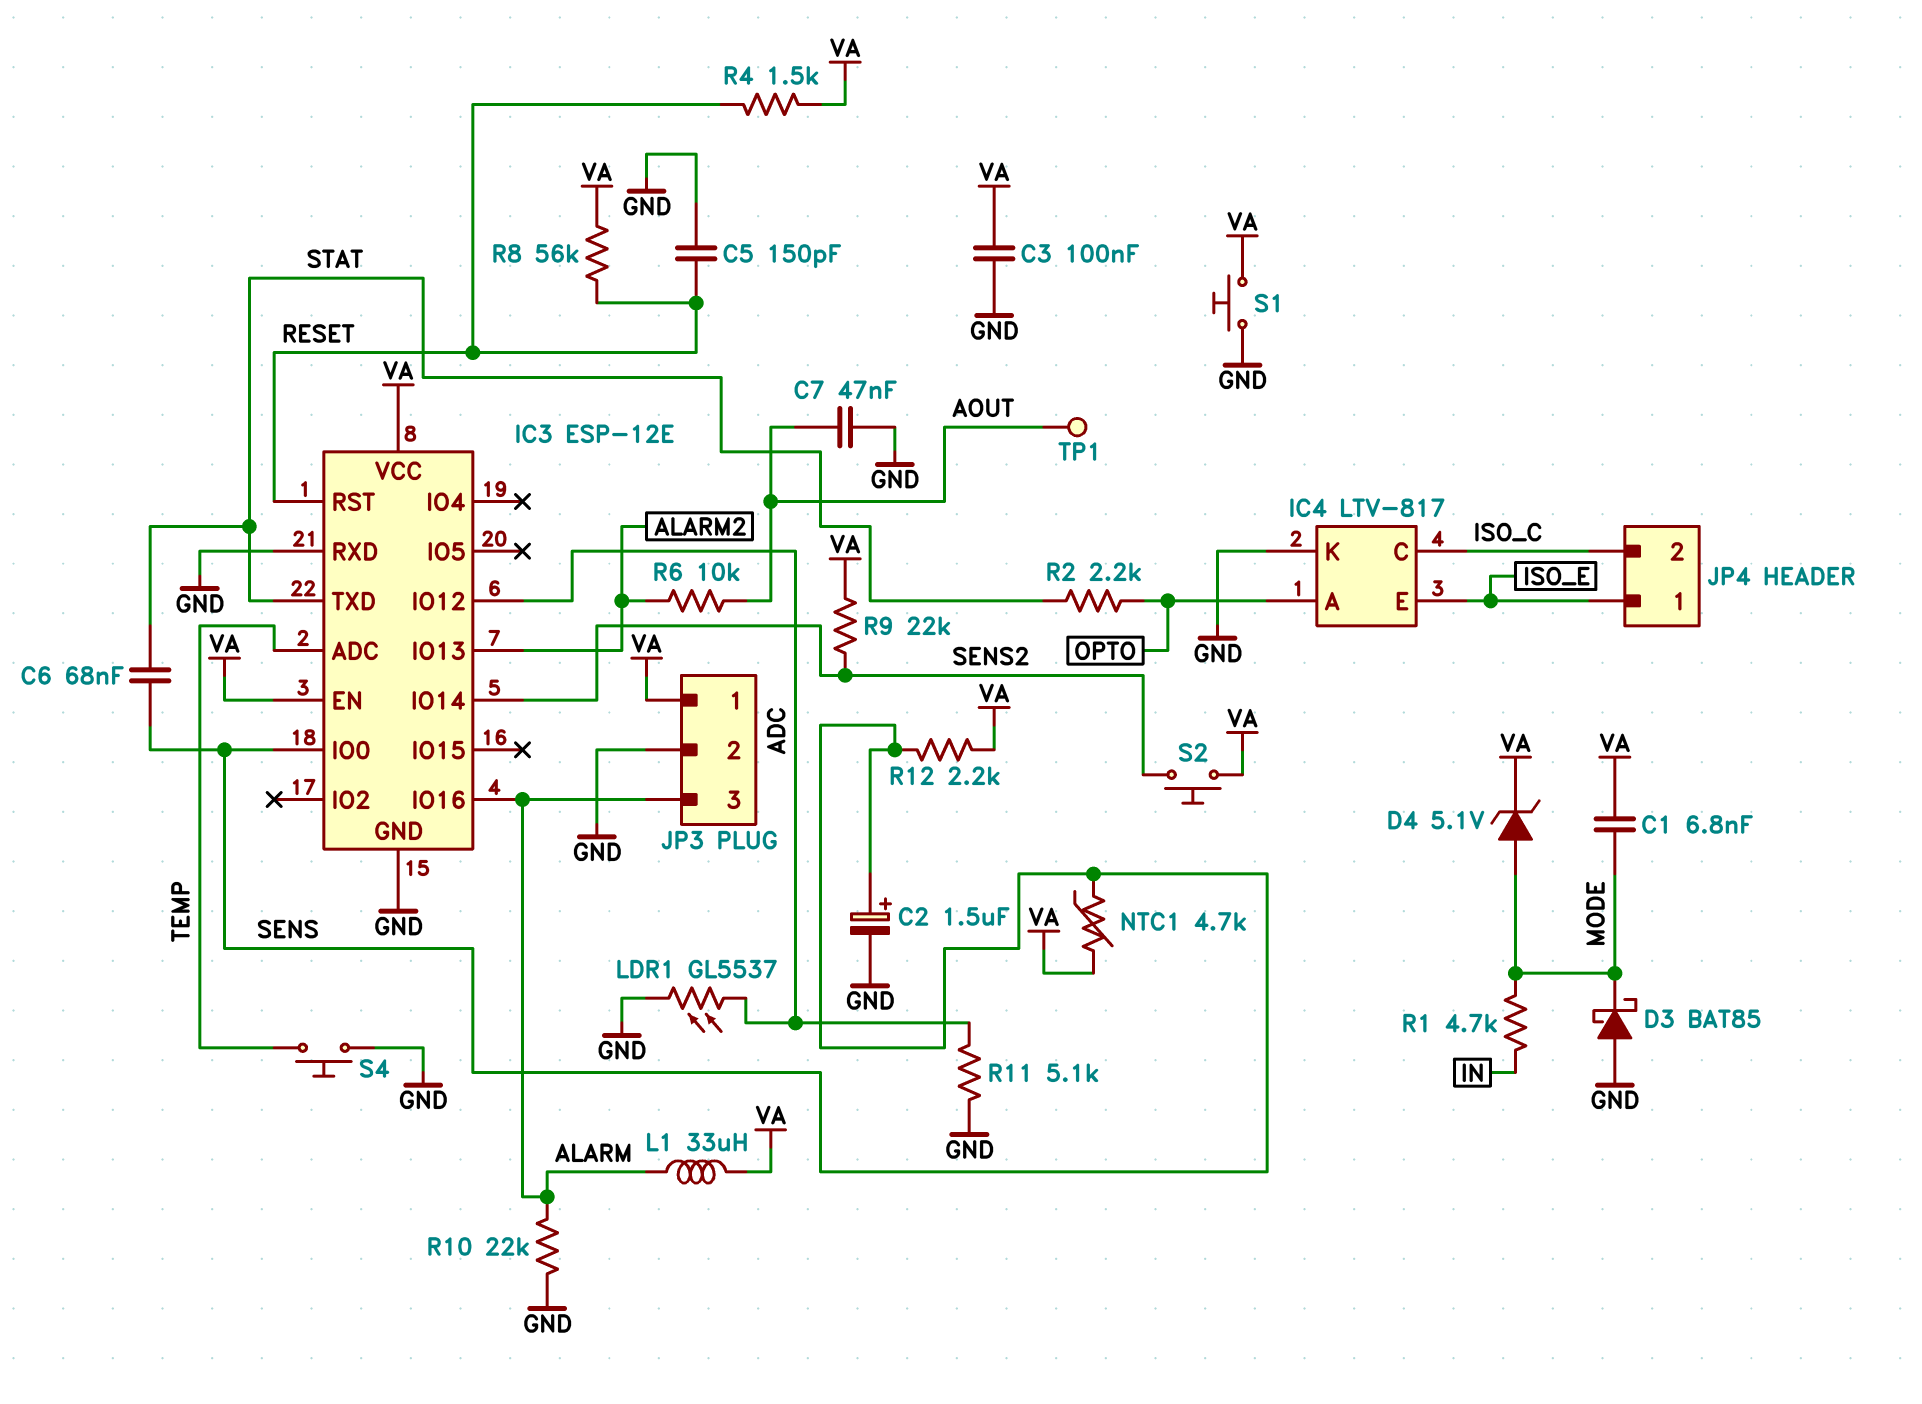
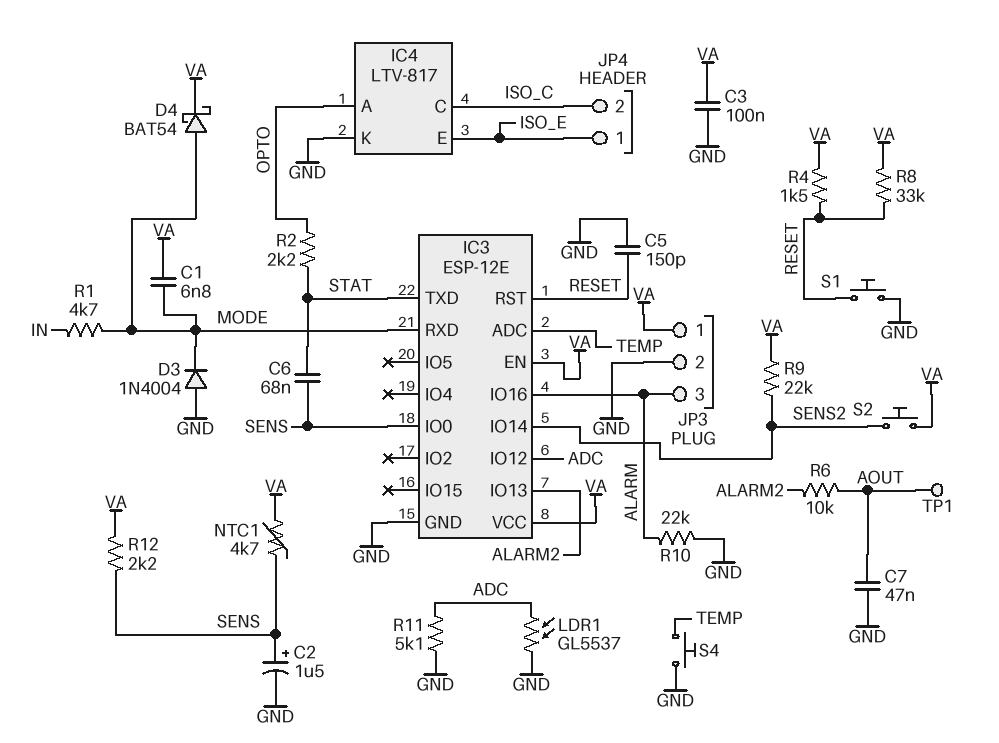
D3: schottky BAT85 (A GND, K MODE) -> diode 1N4004 (A GND, K MODE)
D4: zener 5.1V (A MODE, K VA) -> schottky BAT54 (A MODE, K VA)
IC3 pin RXD: GND -> MODE
L1: 33uH (ALARM, VA) -> none
R8: 56k (RESET, VA) -> 33k (RESET, VA)
S1: button (GND, VA) -> button (GND, RESET)

